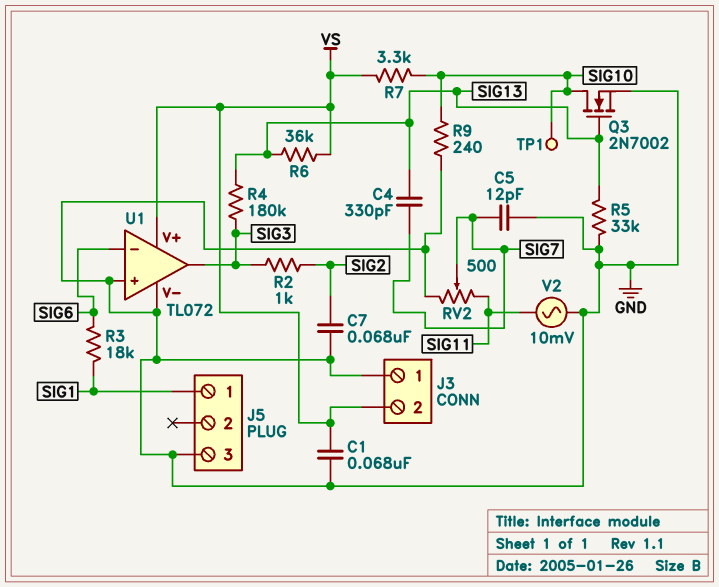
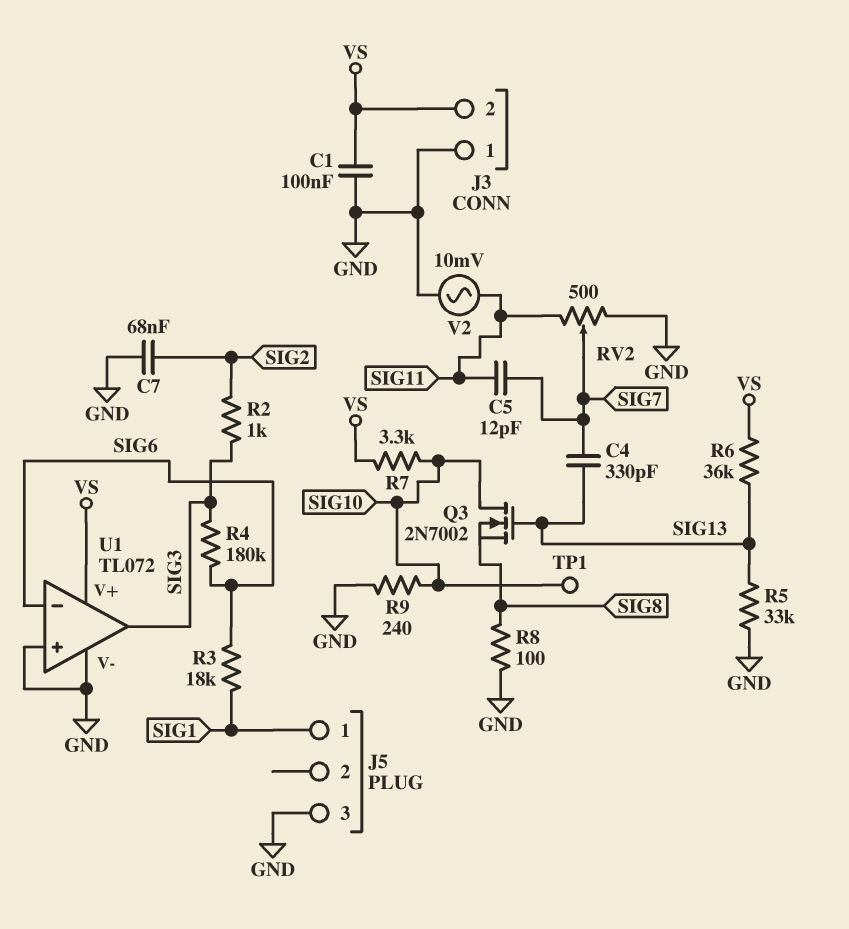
C1: 68nF (GND, VS) -> 100nF (GND, VS)
C5: 12pF (GND, SIG7) -> 12pF (SIG7, SIG11)
Q3: NMOS 2N7002 (G SIG13, D SIG10, S GND) -> NMOS 2N7002 (G SIG13, D SIG10, S SIG8)
R4: 180k (SIG3, SIG13) -> 180k (SIG3, SIG6)
R8: none -> 100 (GND, SIG8)

